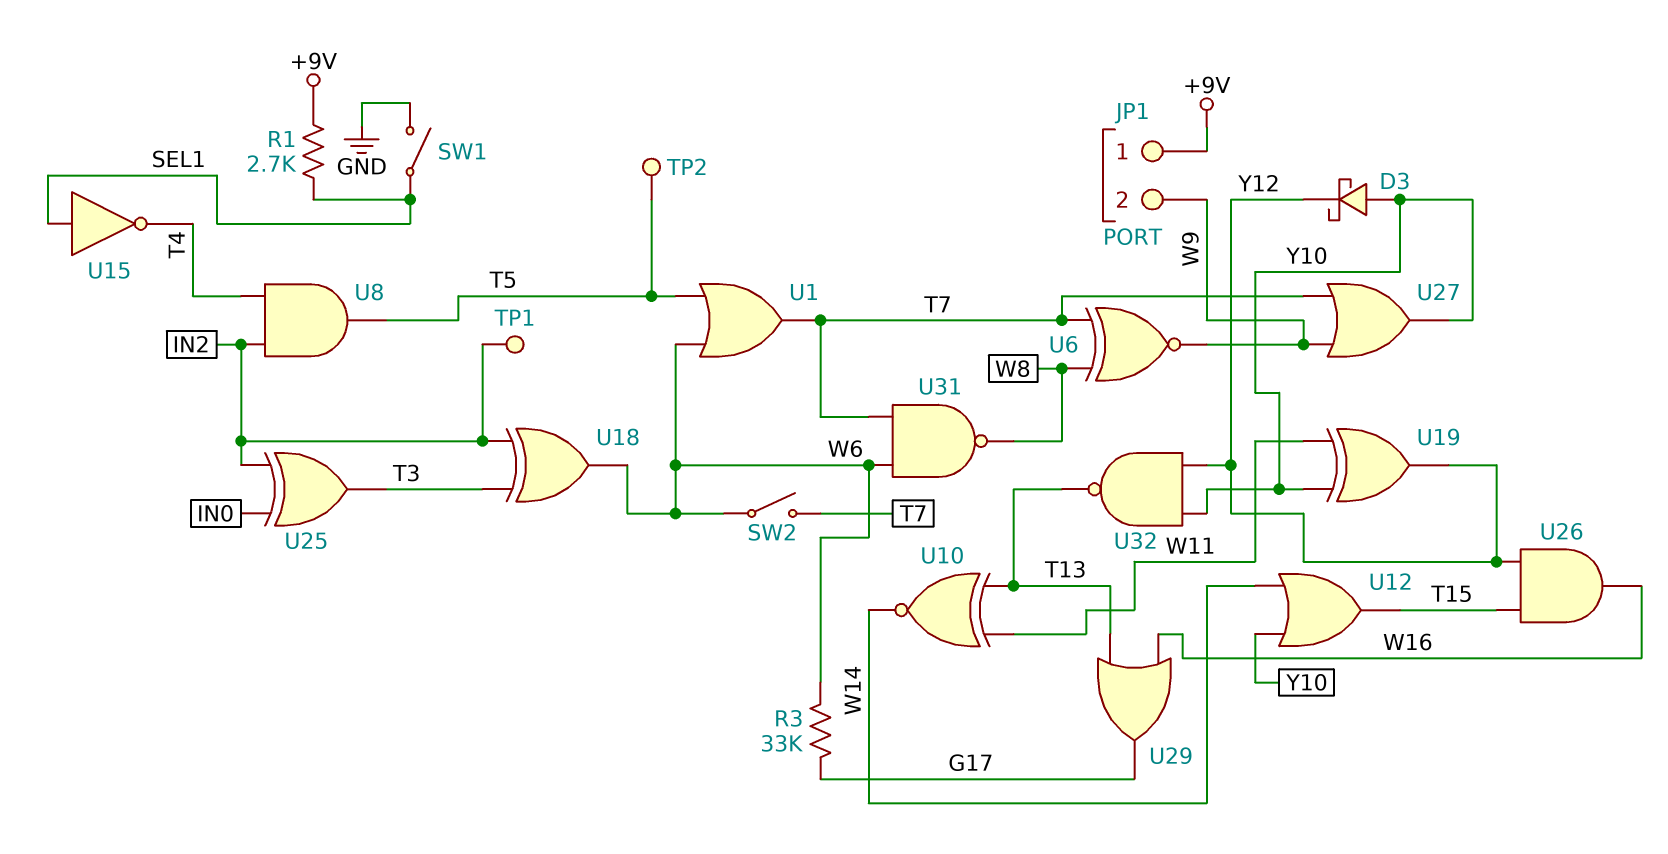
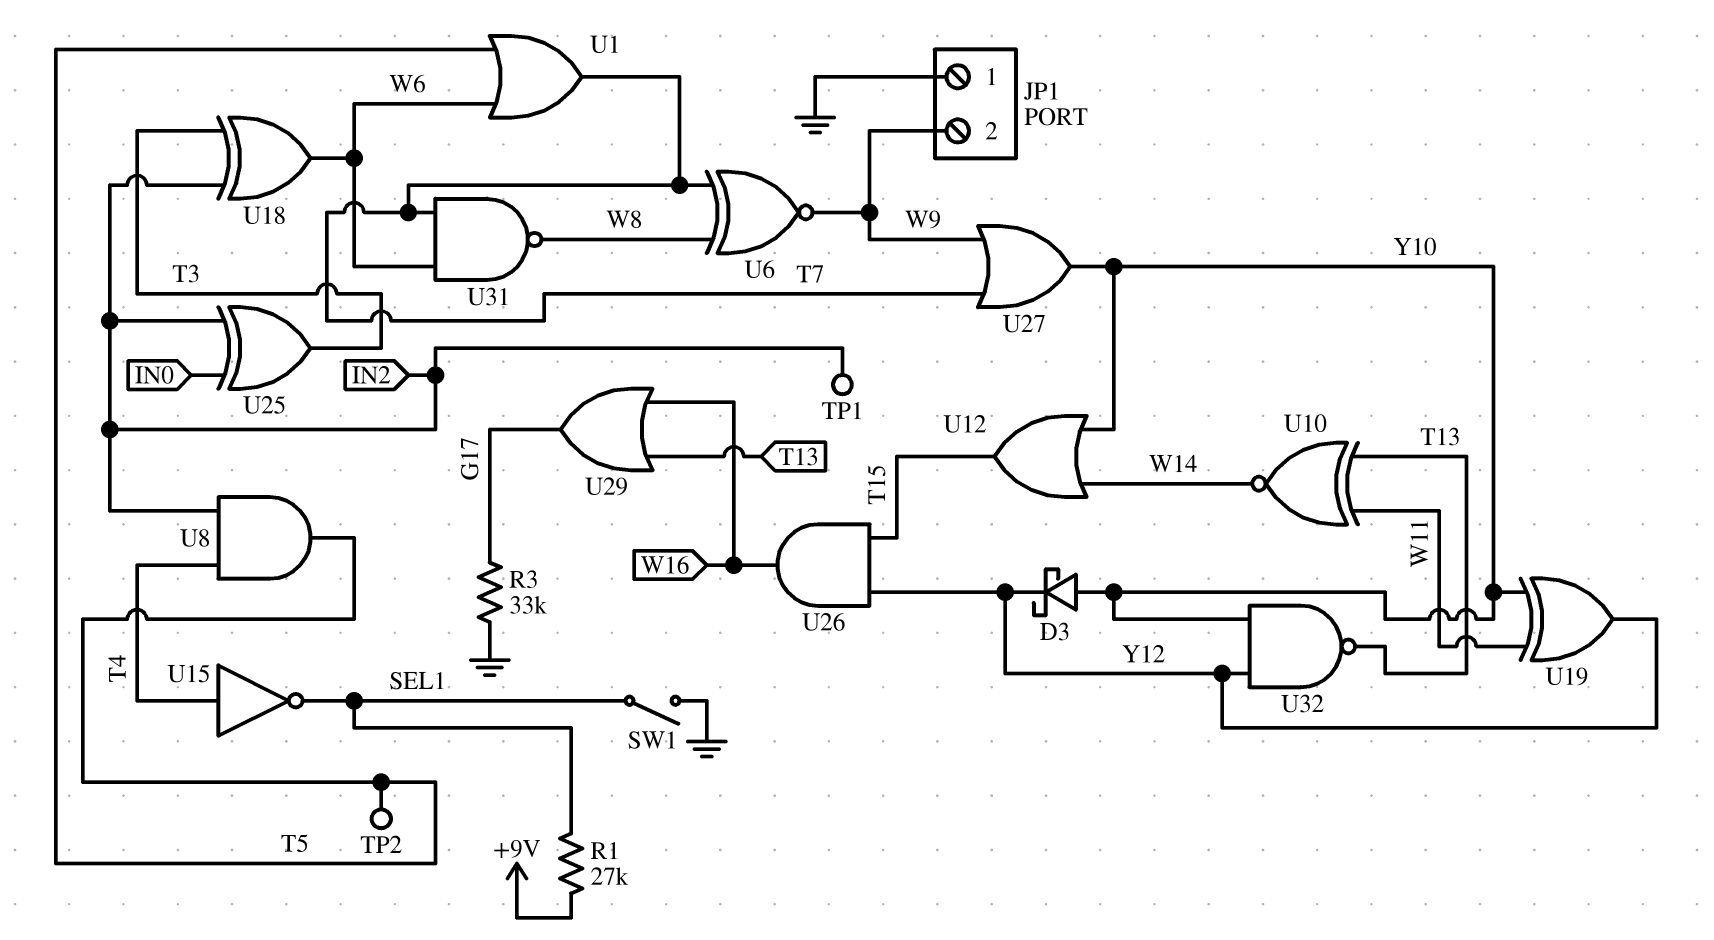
JP1 pin 1: +9V -> GND
R1: 2.7k (+9V, SEL1) -> 27k (+9V, SEL1)
R3: 33k (G17, W6) -> 33k (G17, GND)
SW2: switch (T7, W6) -> none
U15: NOT (in SEL1, out T4) -> NOT (in T4, out SEL1)

